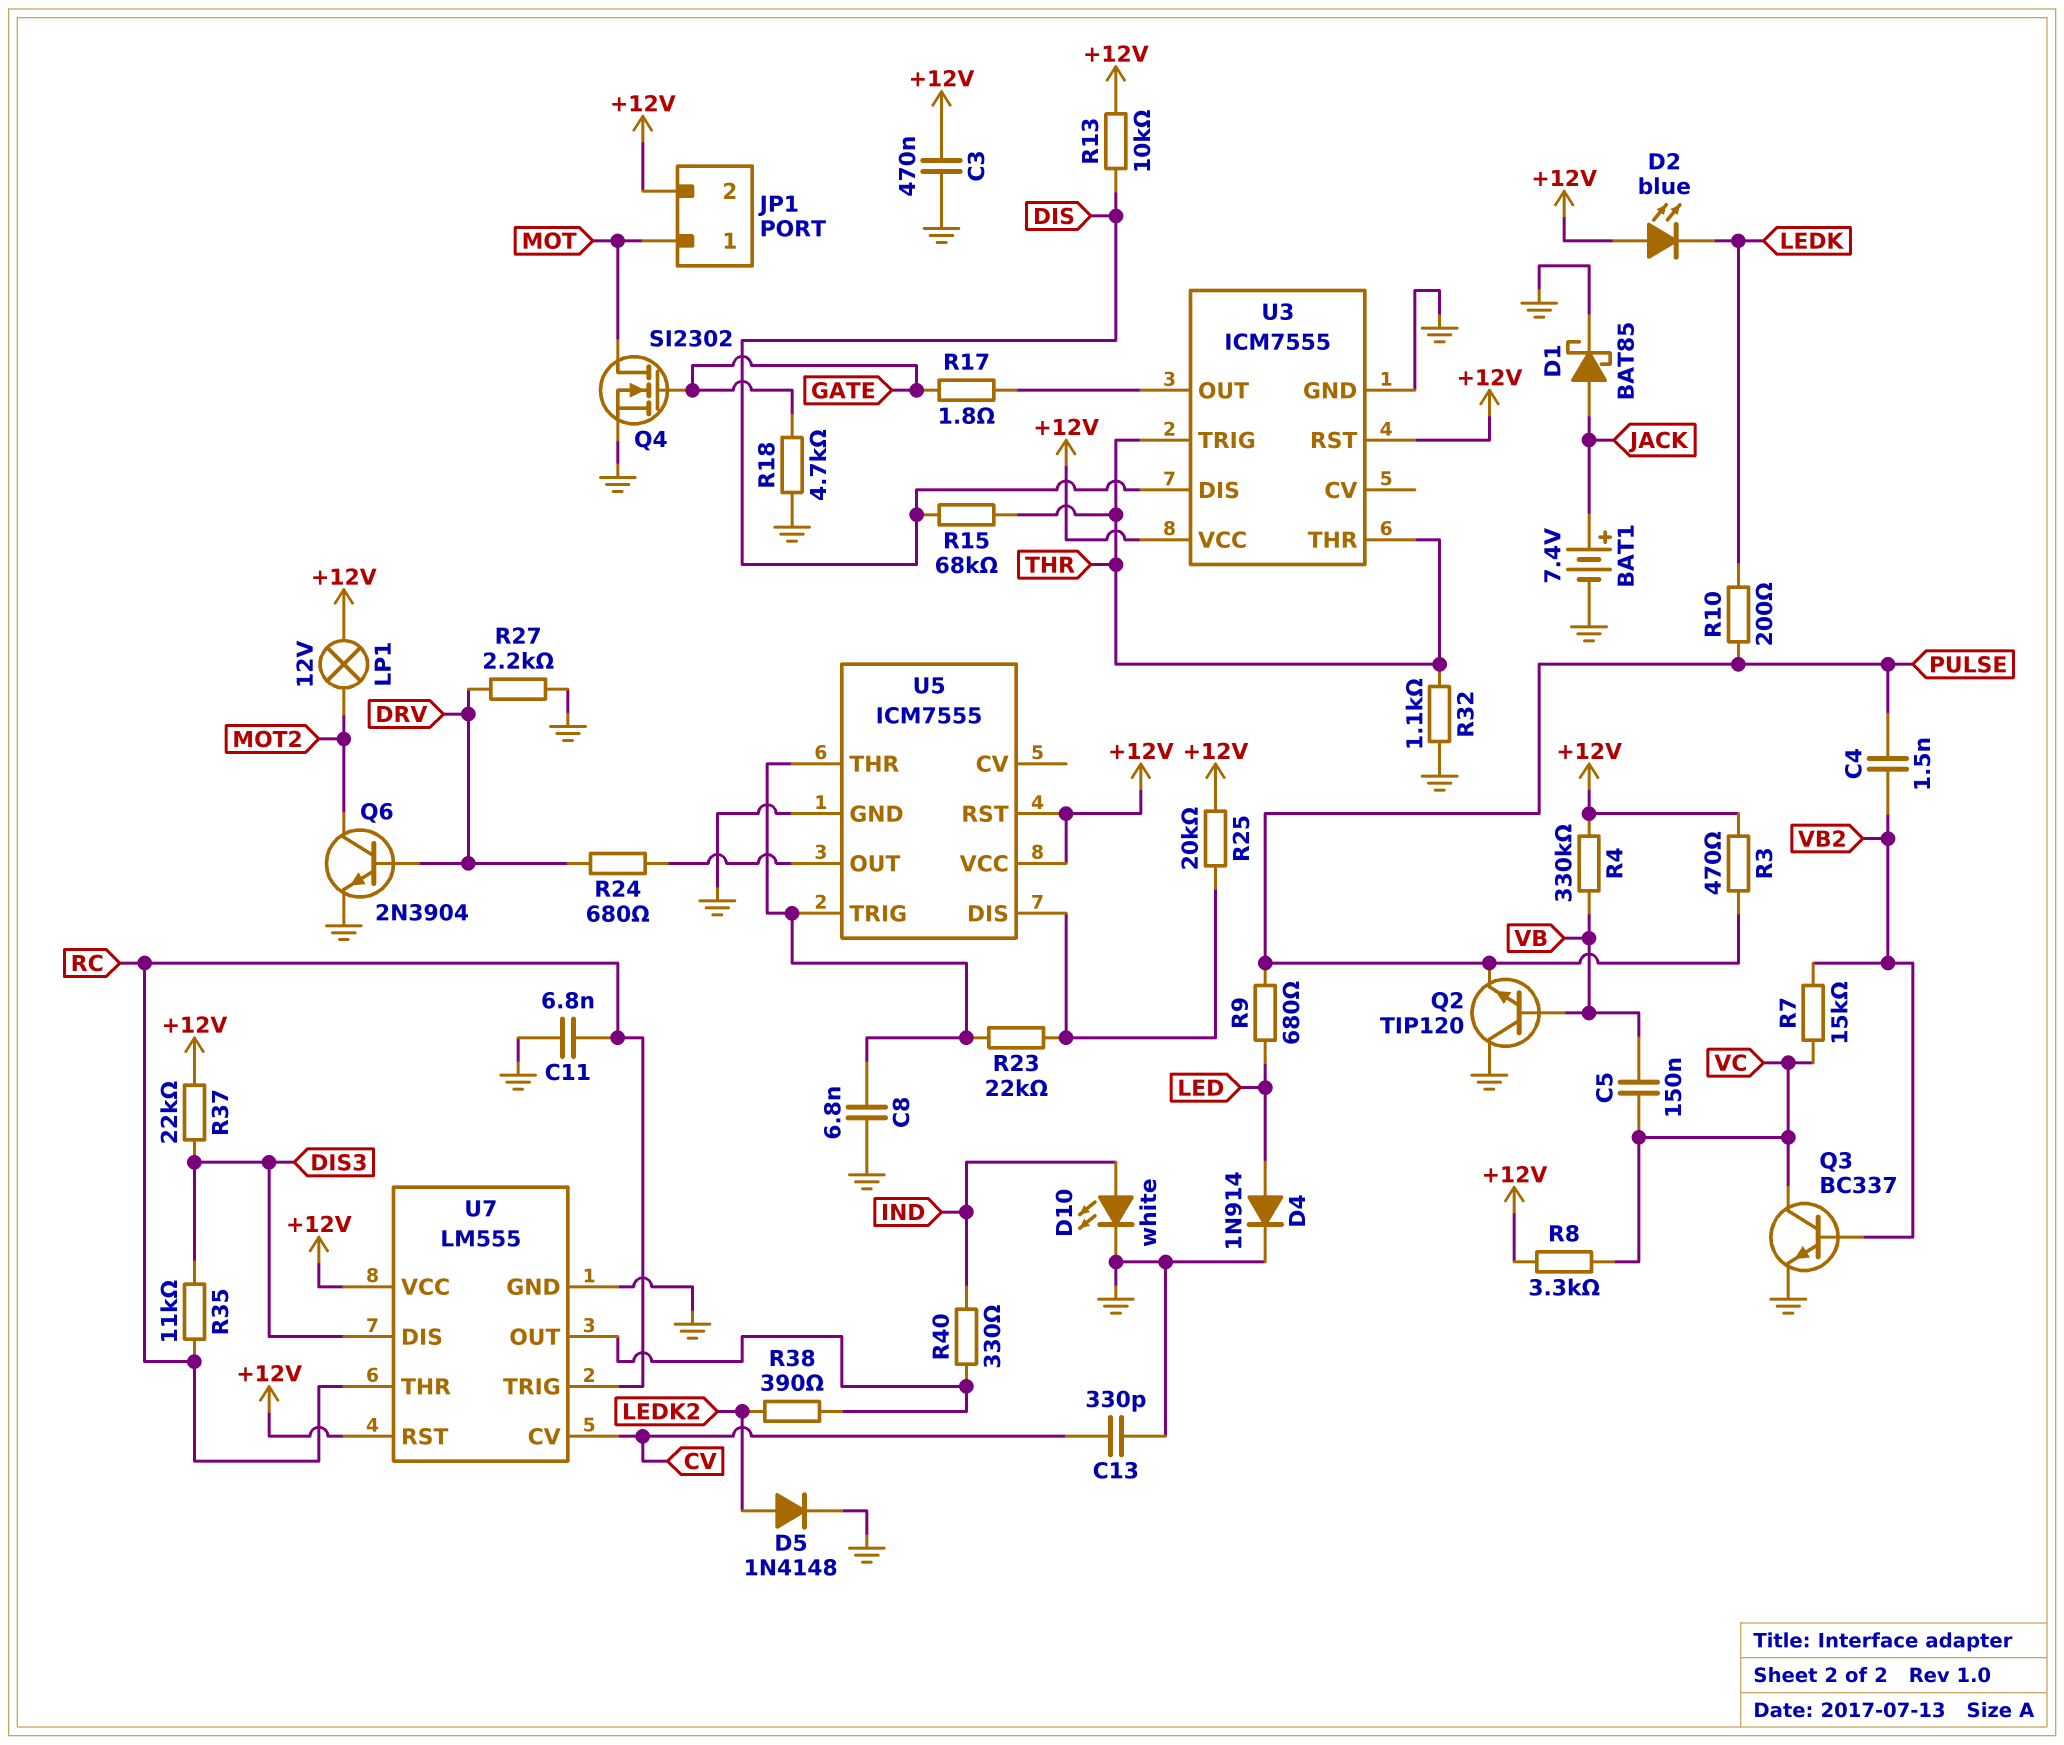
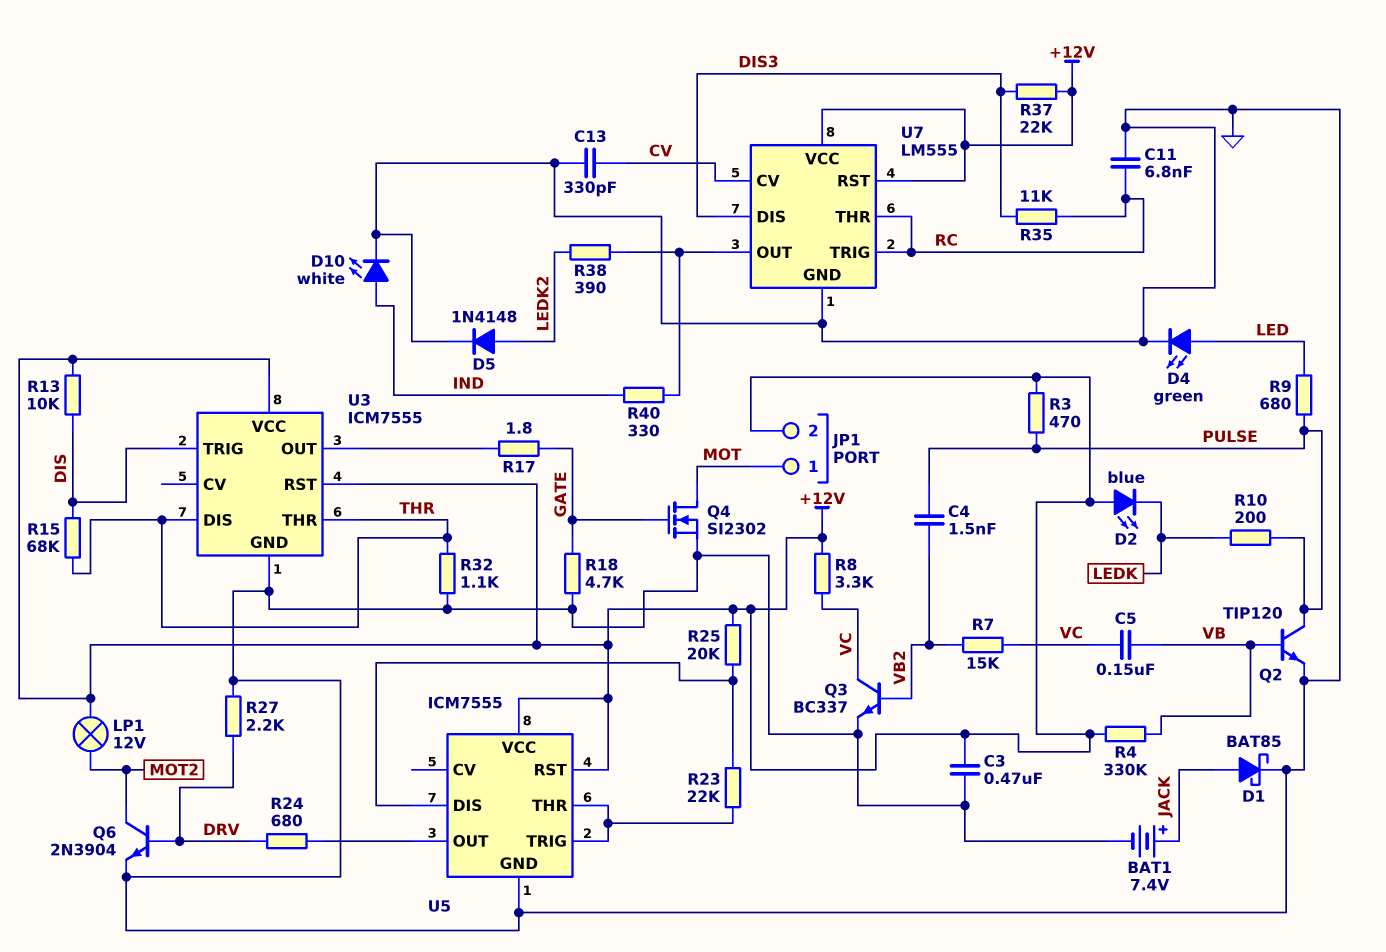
C8: 6.8nF (GND, U5/THR) -> none
D4: diode 1N914 (A LED, K GND) -> LED green (A LED, K GND)
Q2: NPN TIP120 (B VB, C GND, E PULSE) -> NPN TIP120 (B VB, C PULSE, E GND)
U3 pin DIS: DIS -> THR
U3 pin TRIG: THR -> DIS

